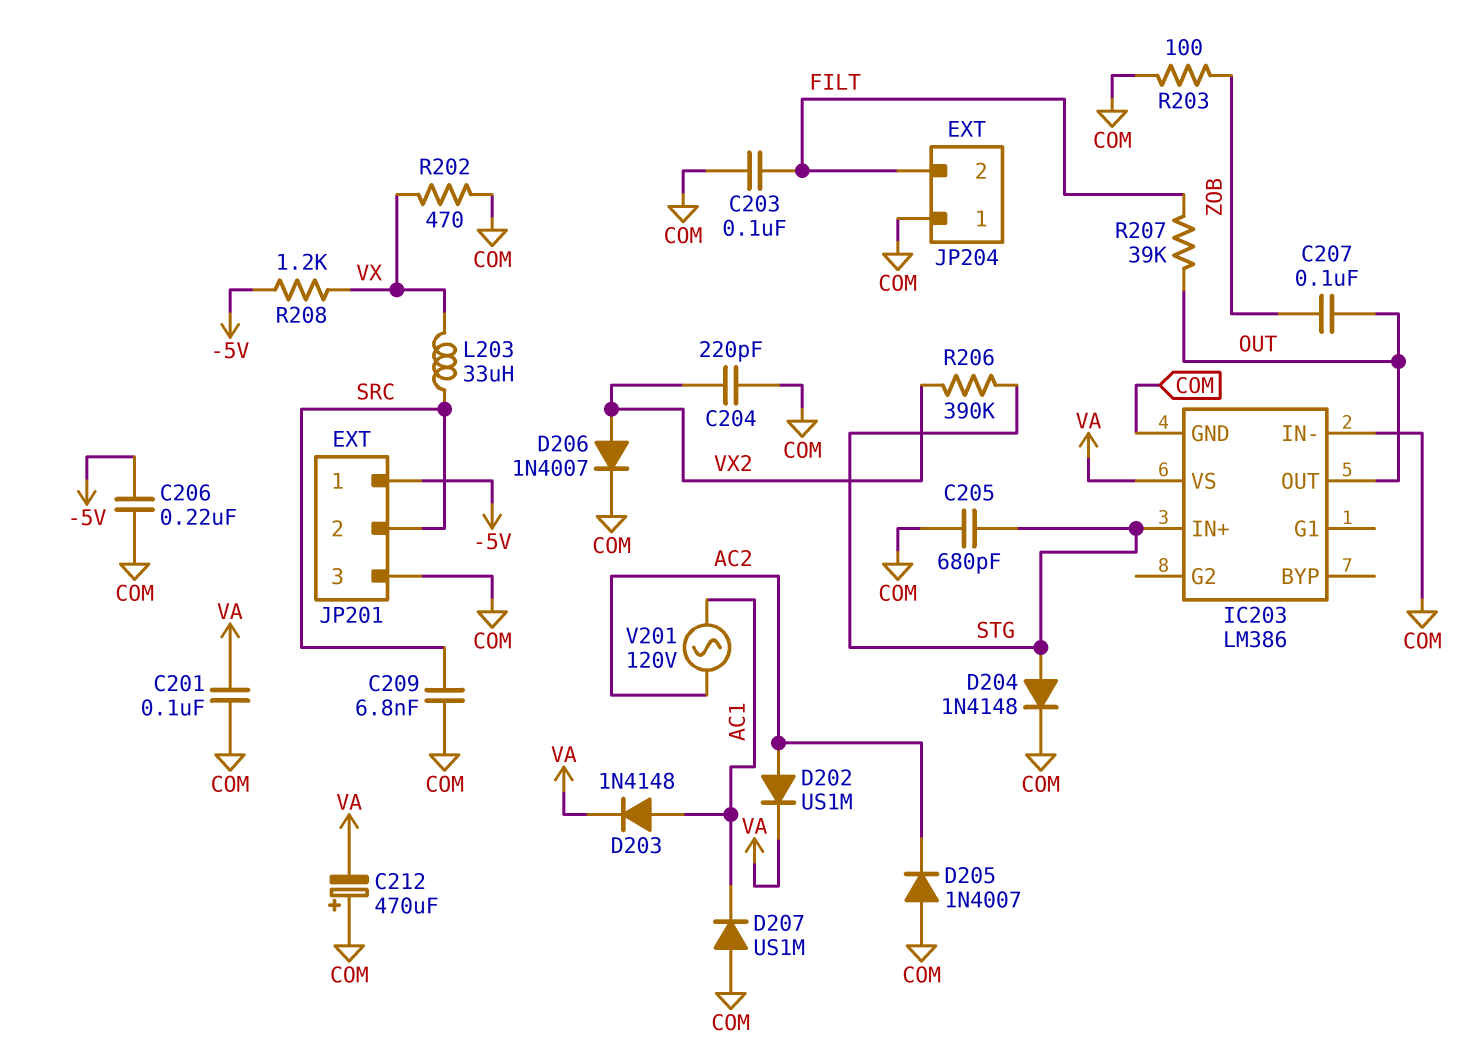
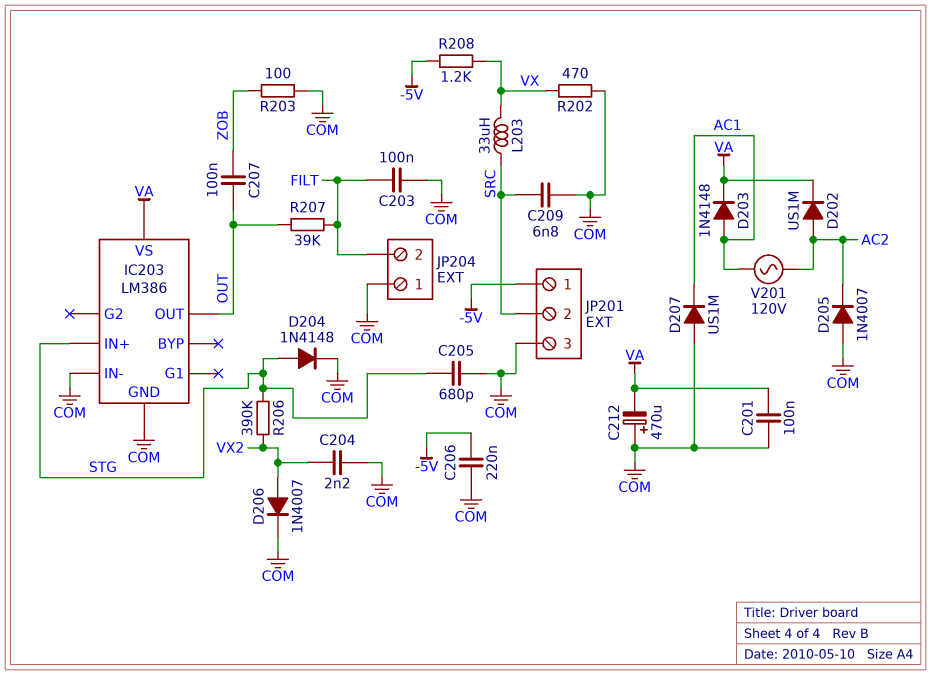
C204: 220pF (COM, VX2) -> 2.2nF (COM, VX2)

